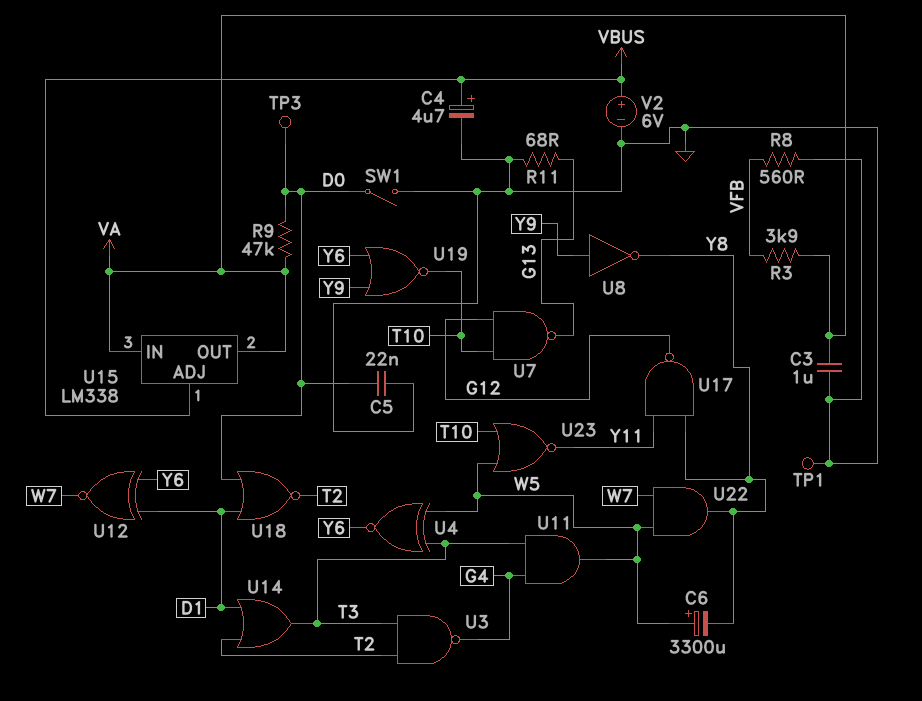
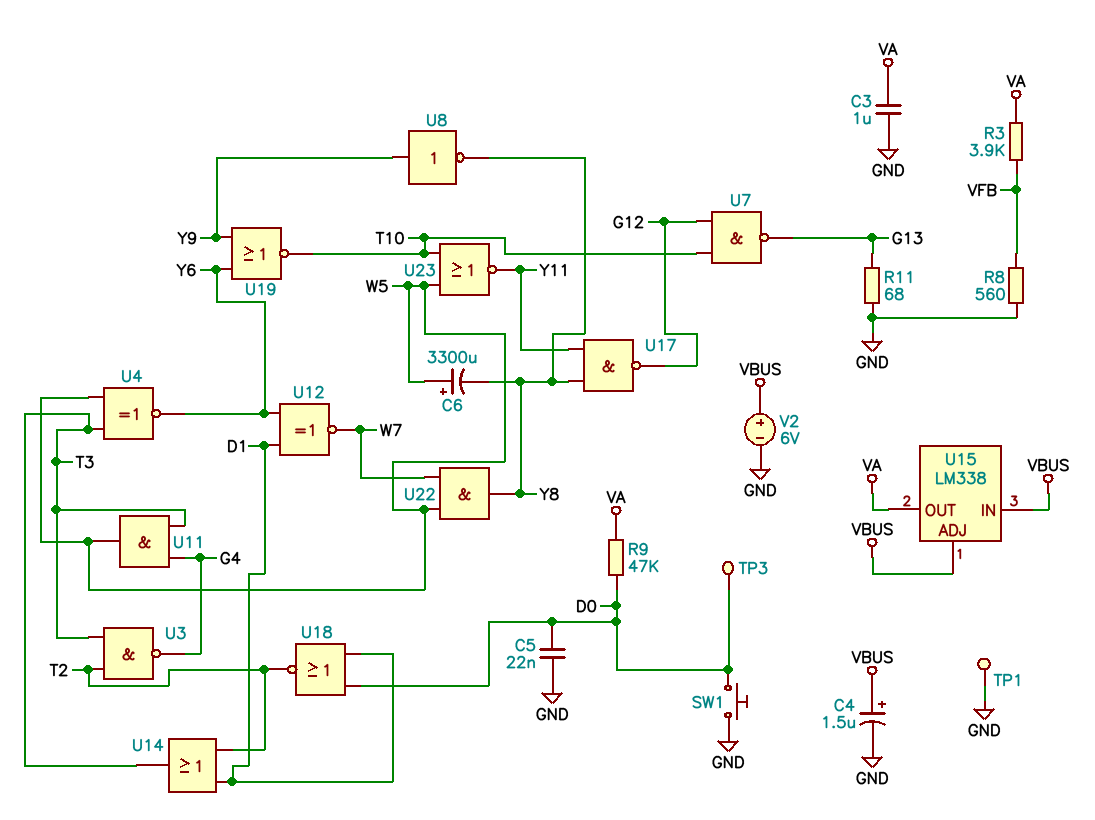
C4: 4.7uF (plus VBUS, minus GND) -> 1.5uF (plus VBUS, minus GND)
SW1: switch (D0, GND) -> button (D0, GND)
U15 pin IN: VA -> VBUS

